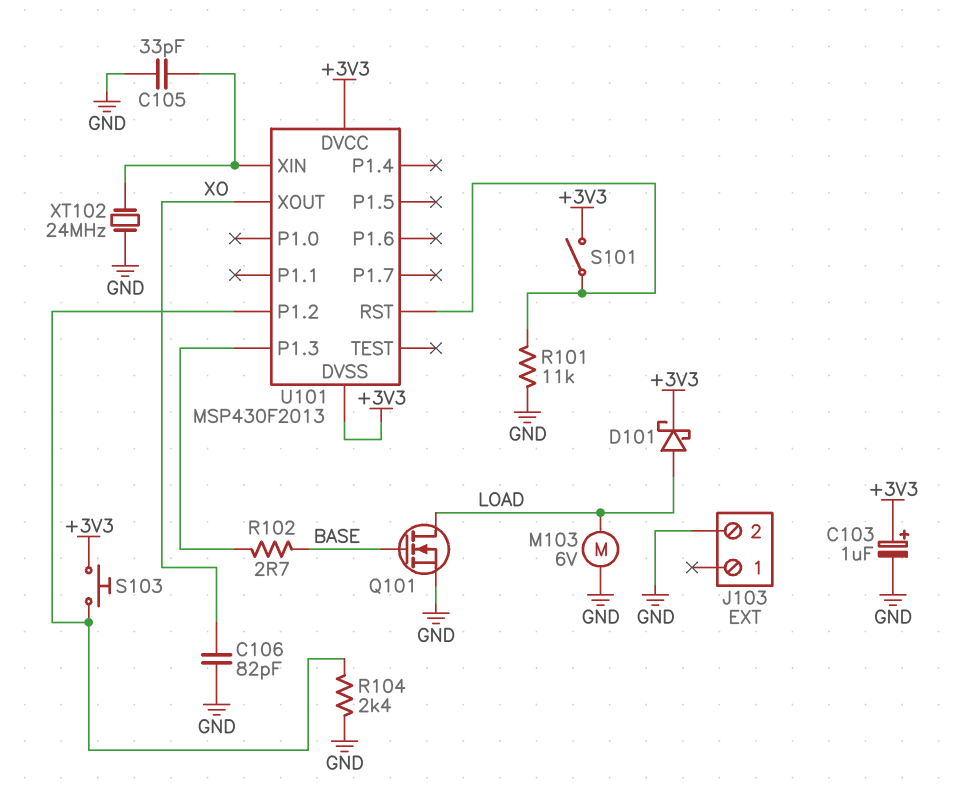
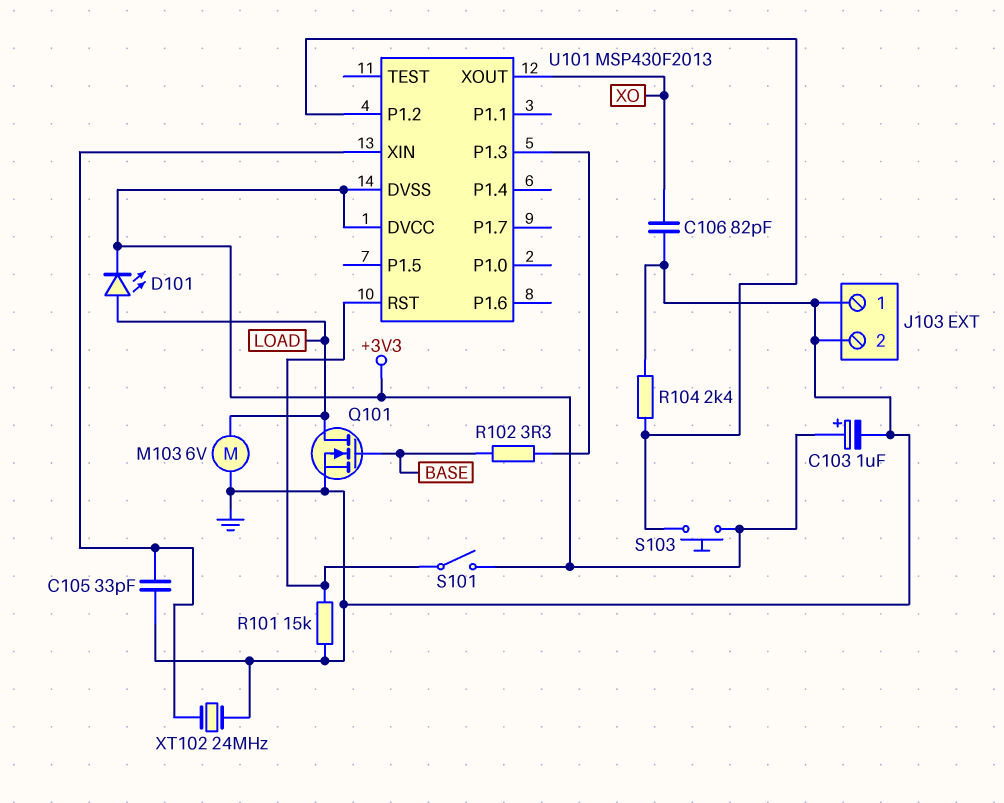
D101: schottky (A LOAD, K +3V3) -> LED (A LOAD, K +3V3)
J103 pin 1: none -> GND
R101: 11k (GND, U101/RST) -> 15k (GND, U101/RST)
R102: 2.7 (BASE, U101/P1.3) -> 3.3 (BASE, U101/P1.3)

